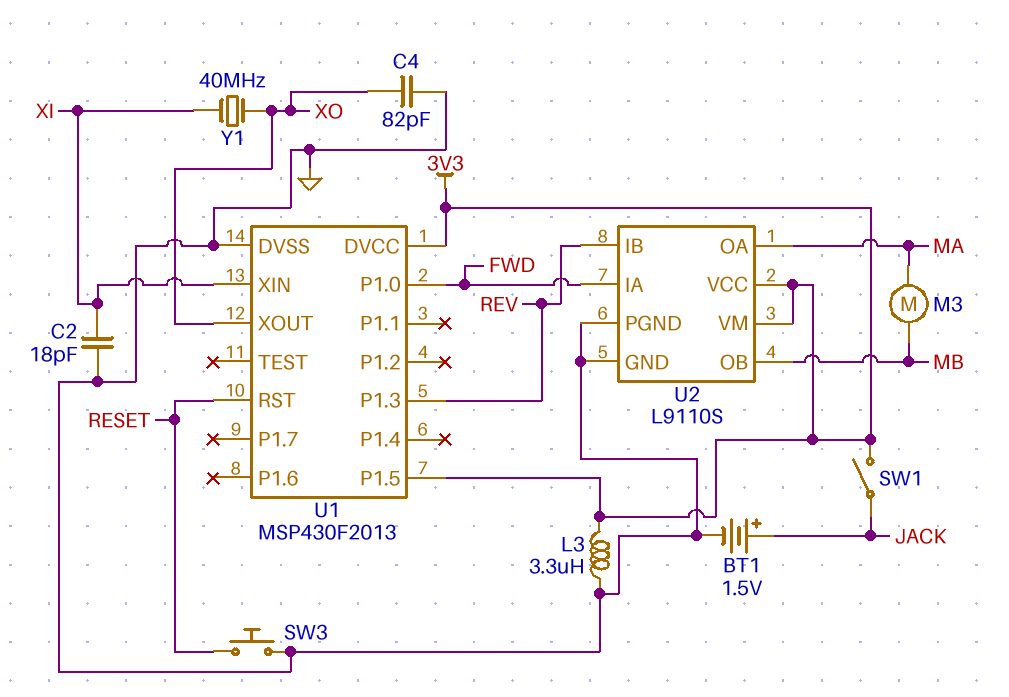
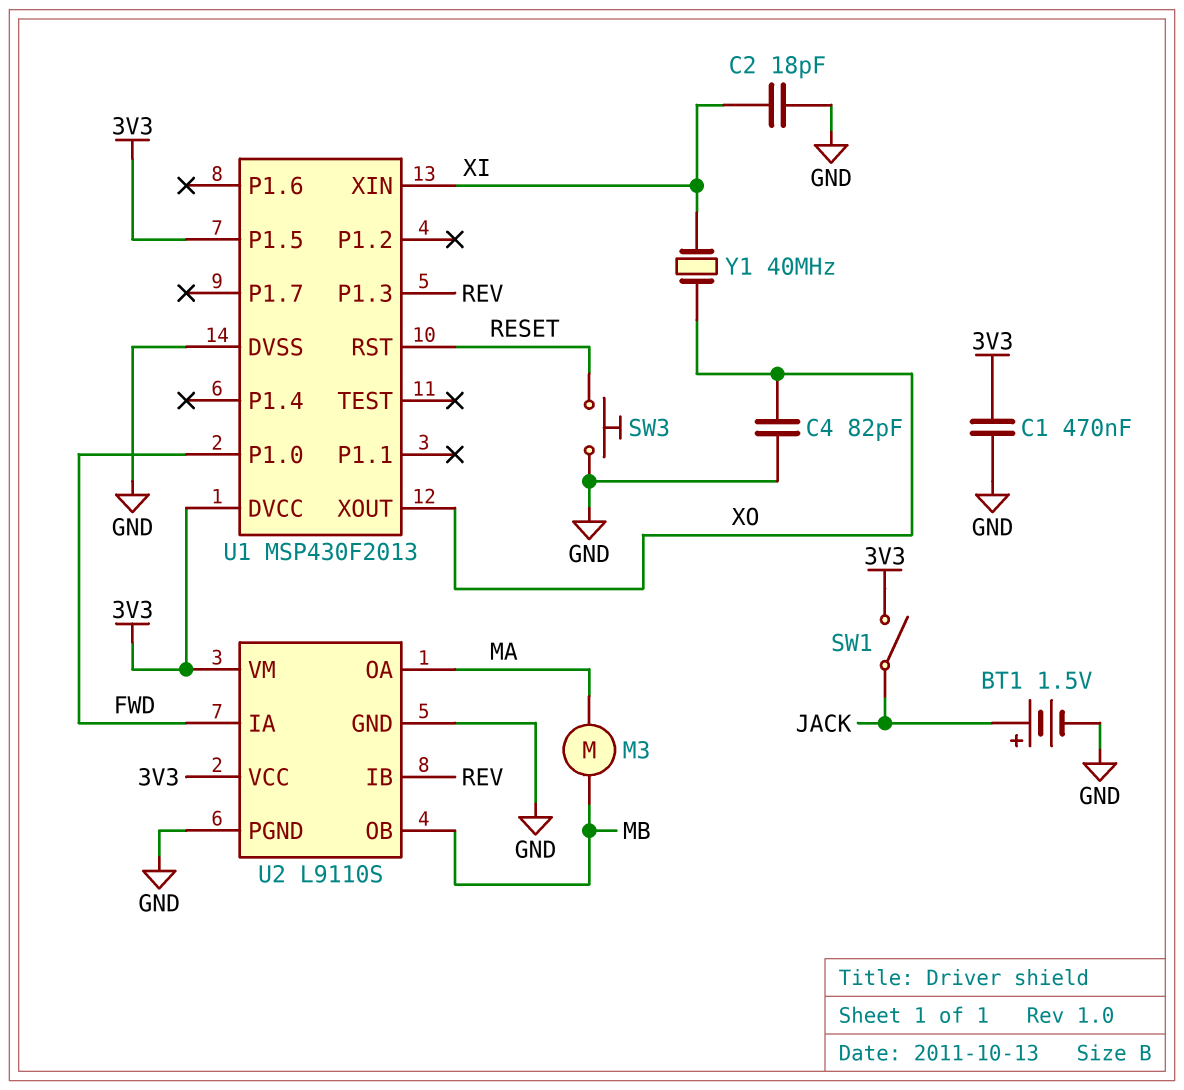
C1: none -> 470nF (3V3, GND)
L3: 3.3uH (3V3, GND) -> none

